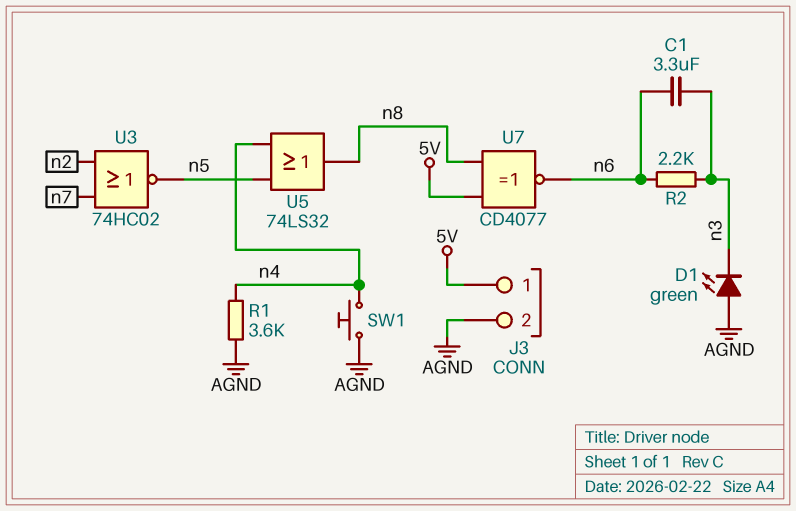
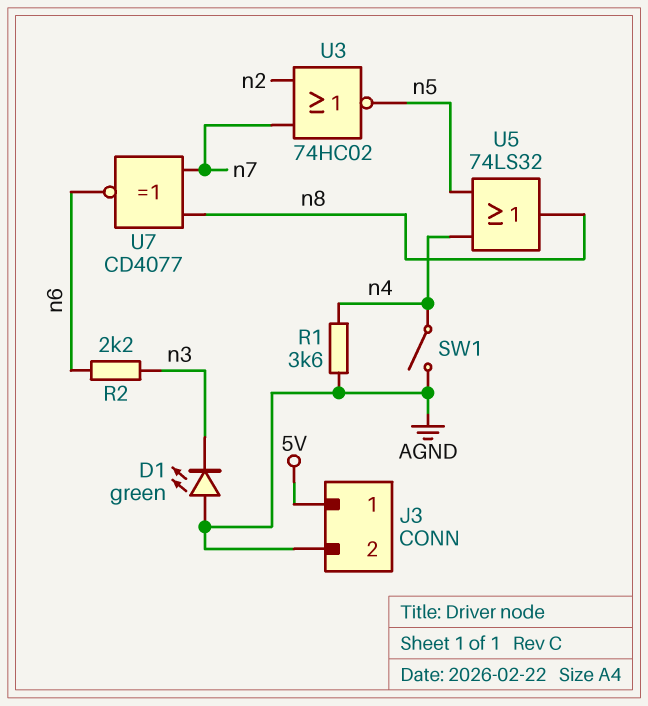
C1: 3.3uF (n3, n6) -> none
SW1: button (AGND, n4) -> switch (AGND, n4)
U7: XNOR CD4077 (in 5V, in n8, out n6) -> XNOR CD4077 (in n7, in n8, out n6)

